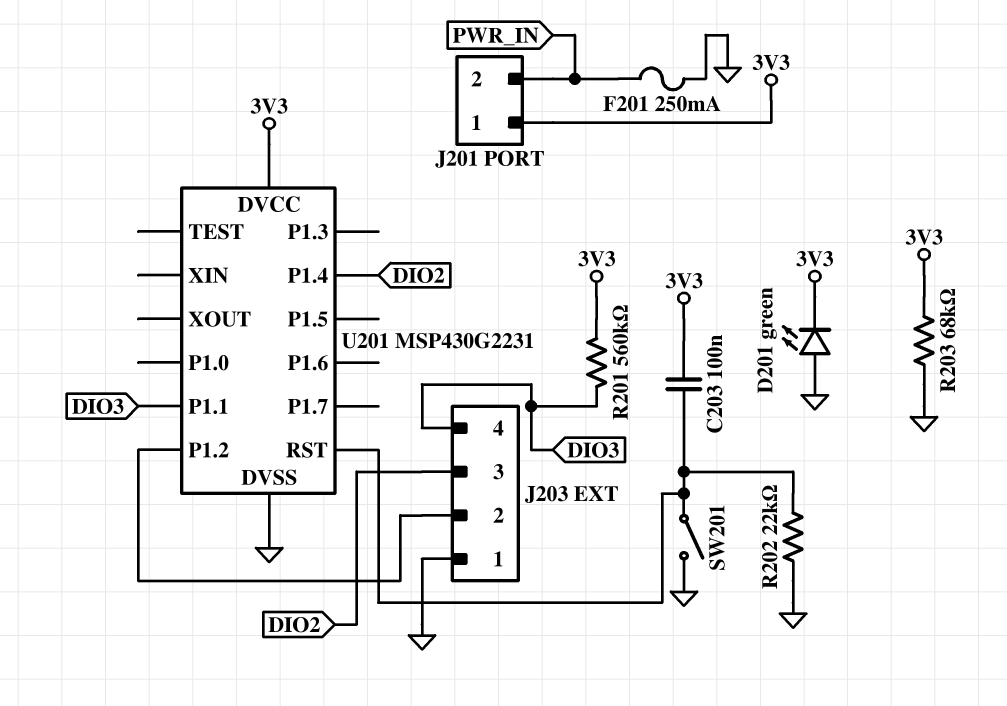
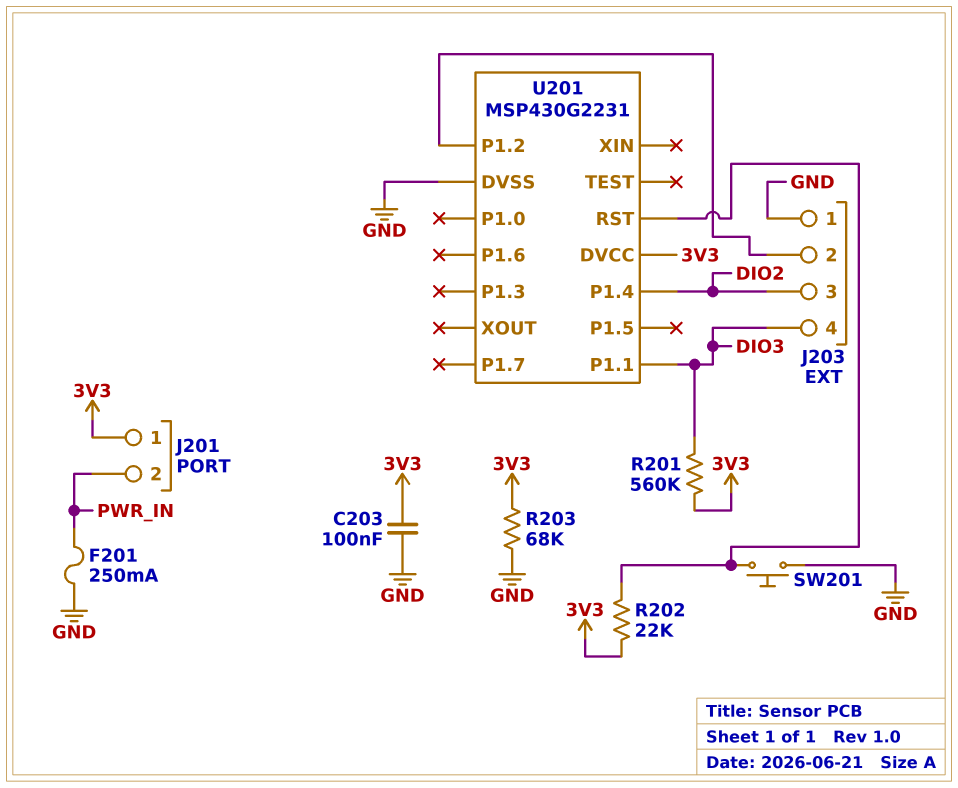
C203: 100nF (3V3, U201/RST) -> 100nF (3V3, GND)
D201: LED green (A GND, K 3V3) -> none
R202: 22k (GND, U201/RST) -> 22k (3V3, U201/RST)
SW201: switch (GND, U201/RST) -> button (GND, U201/RST)

